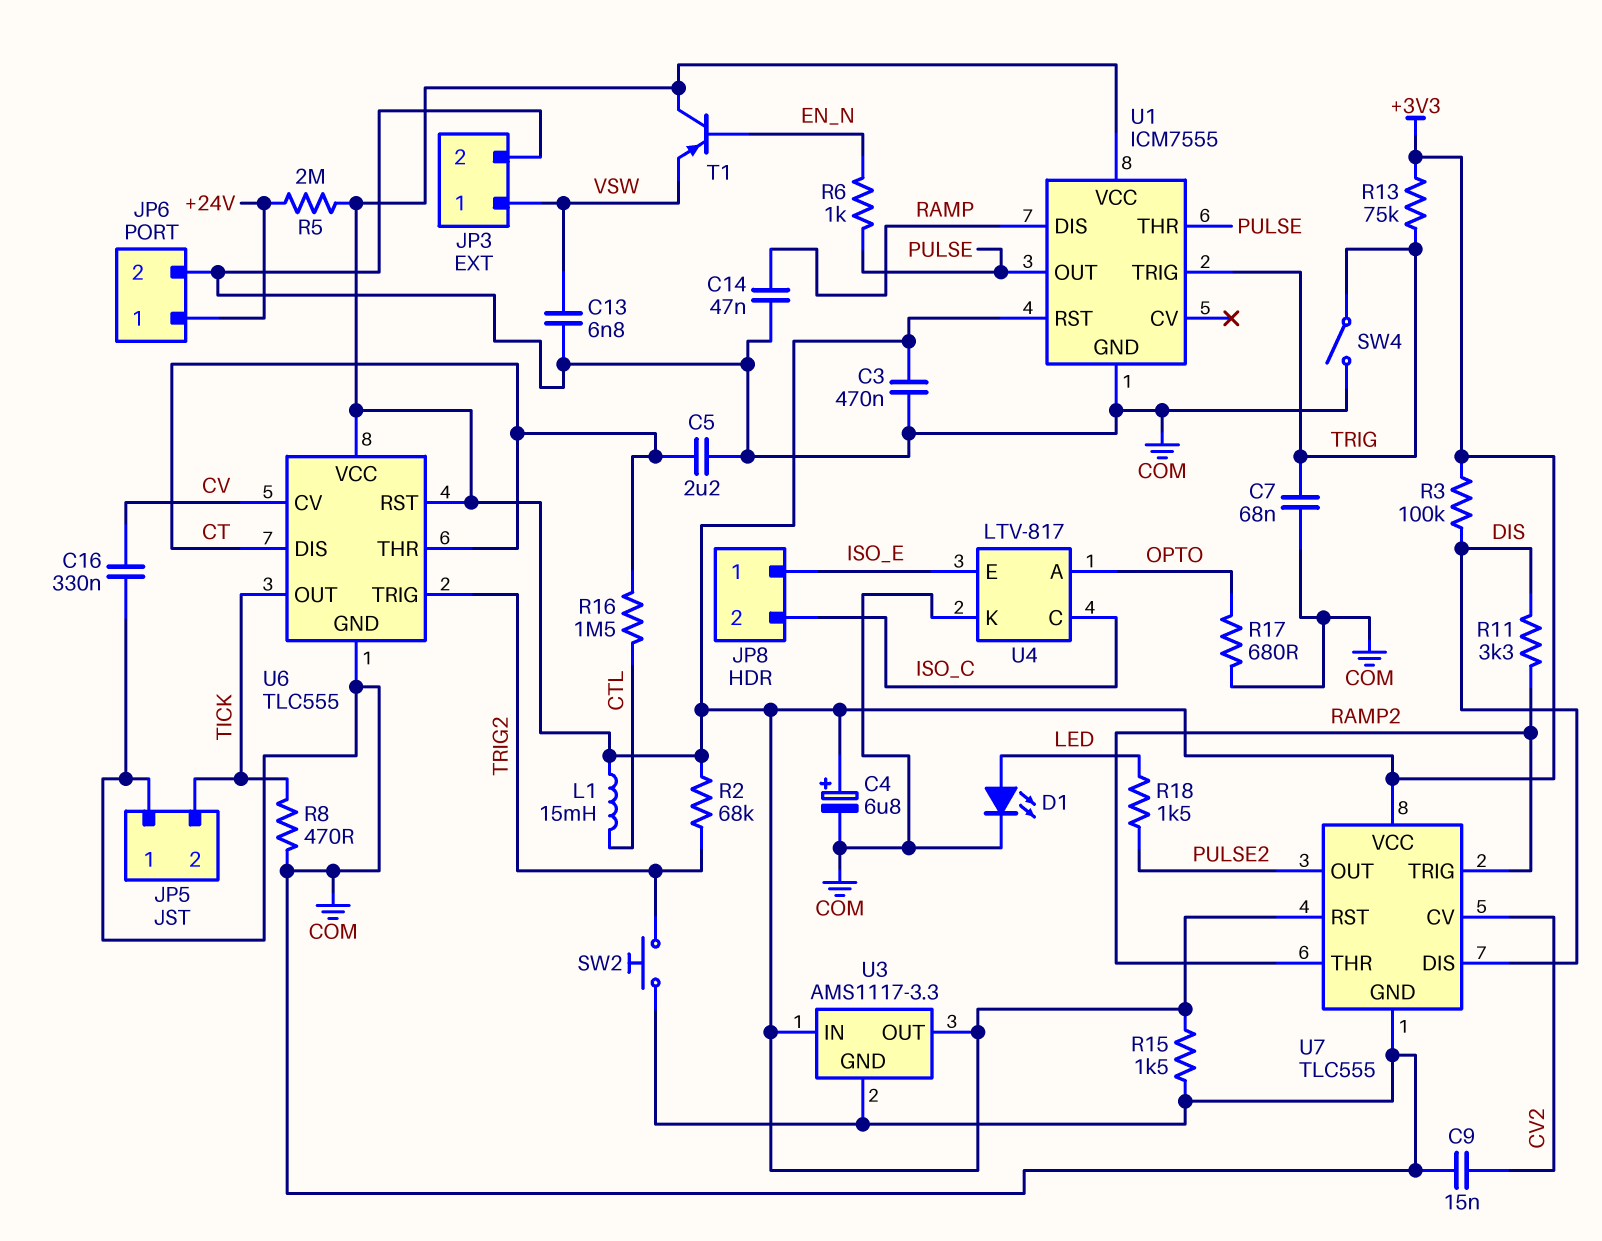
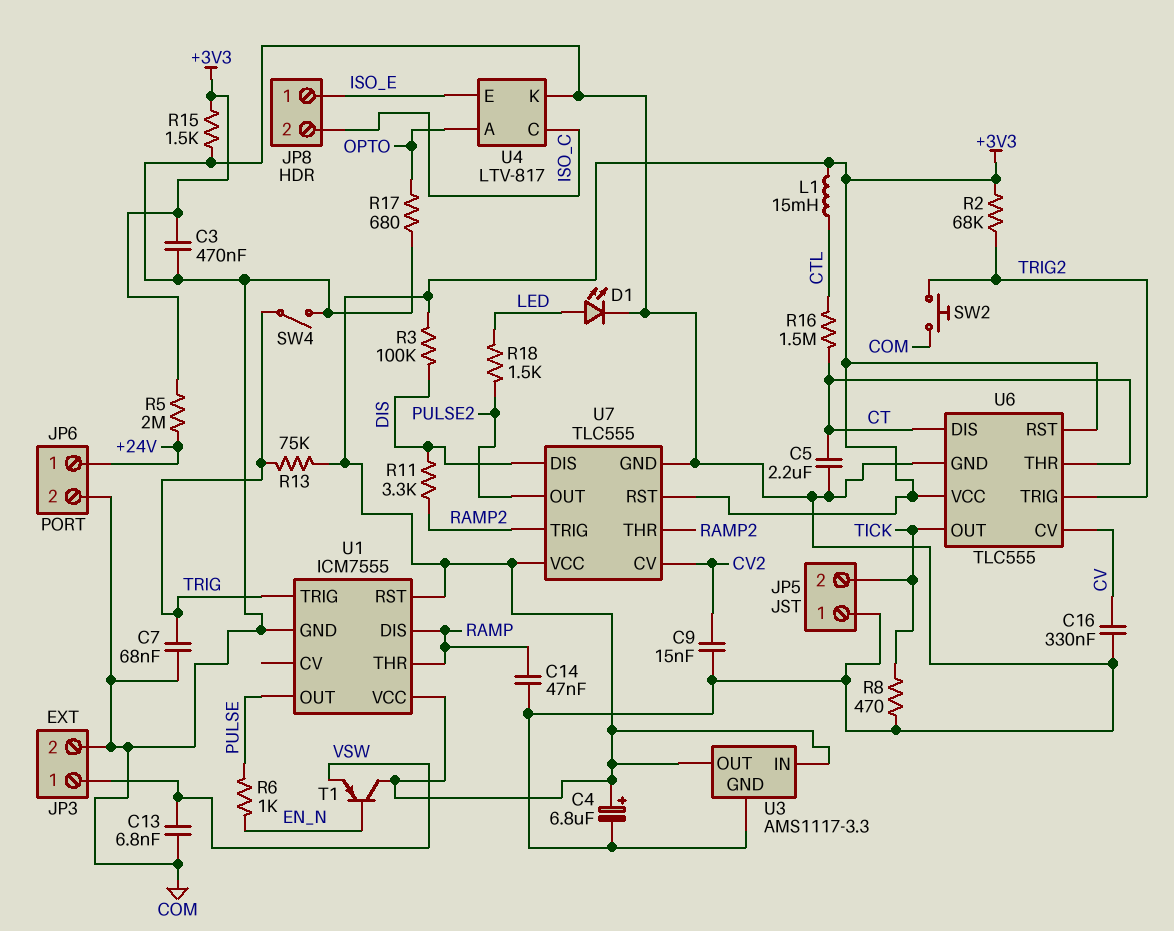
U1 pin THR: PULSE -> RAMP

